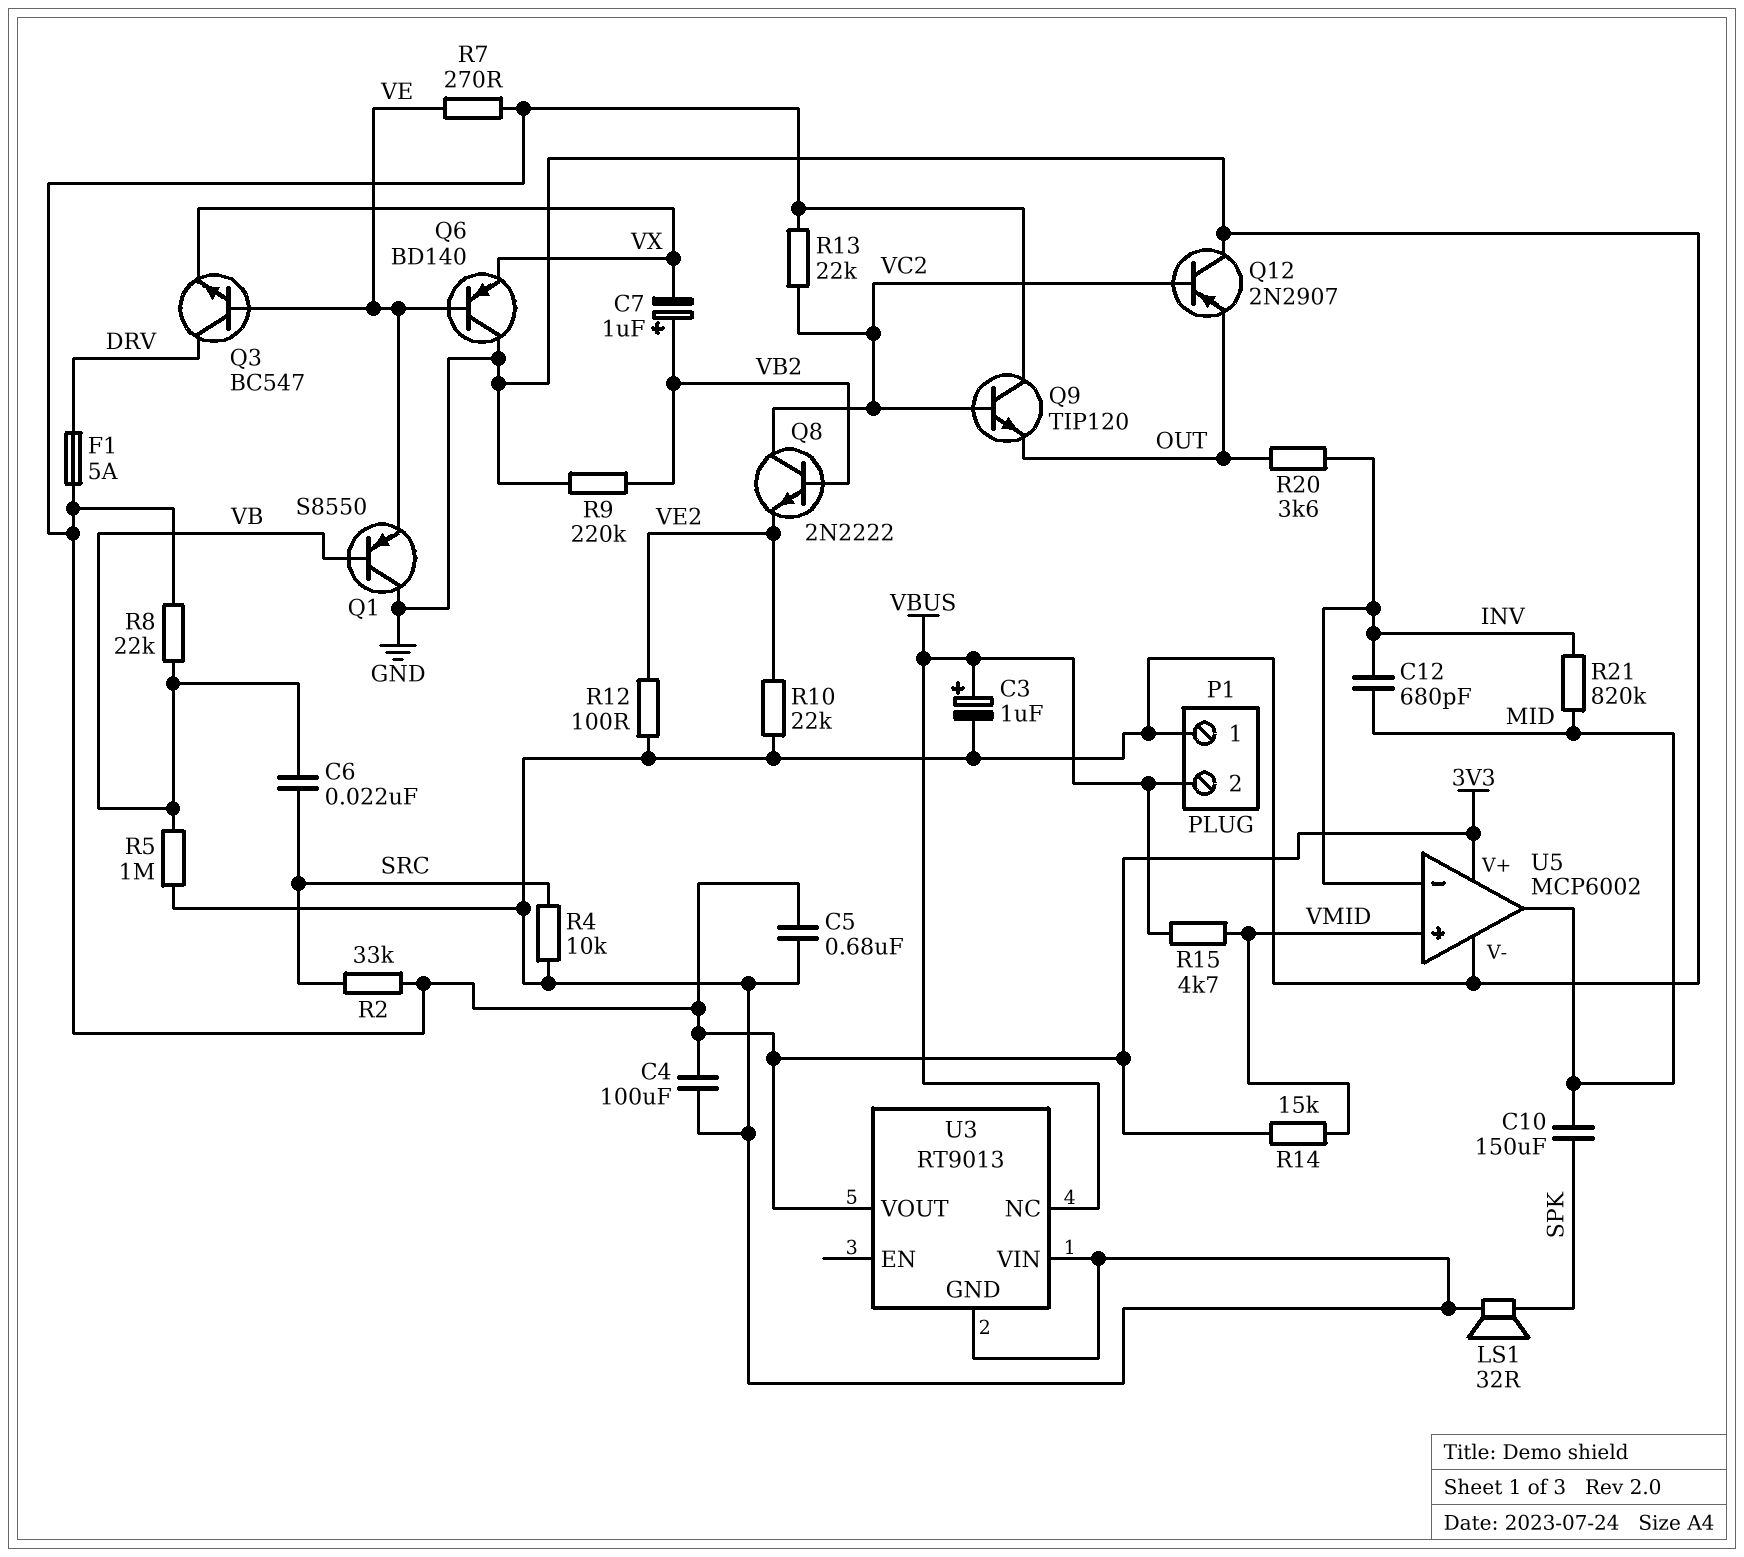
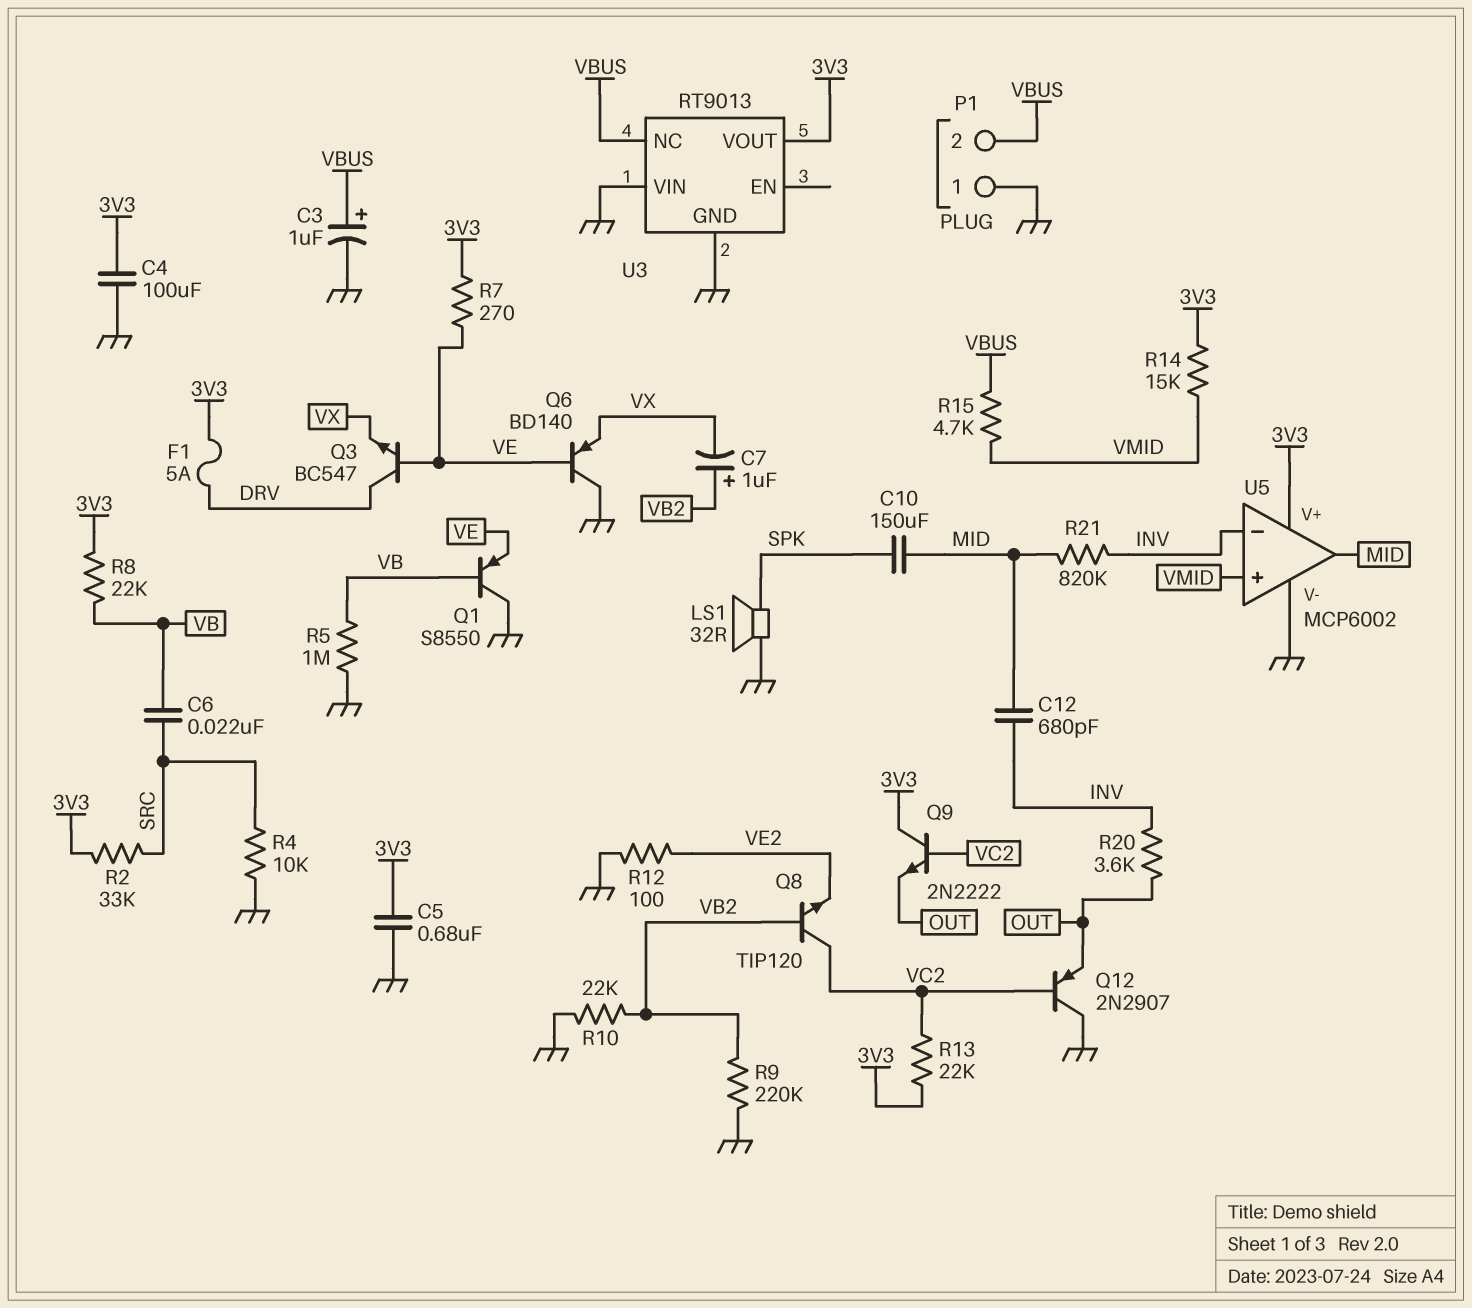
Q8: NPN 2N2222 (B VB2, C VC2, E VE2) -> NPN TIP120 (B VB2, C VC2, E VE2)
Q9: NPN TIP120 (B VC2, C 3V3, E OUT) -> NPN 2N2222 (B VC2, C 3V3, E OUT)
R10: 22k (GND, VE2) -> 22k (GND, VB2)

